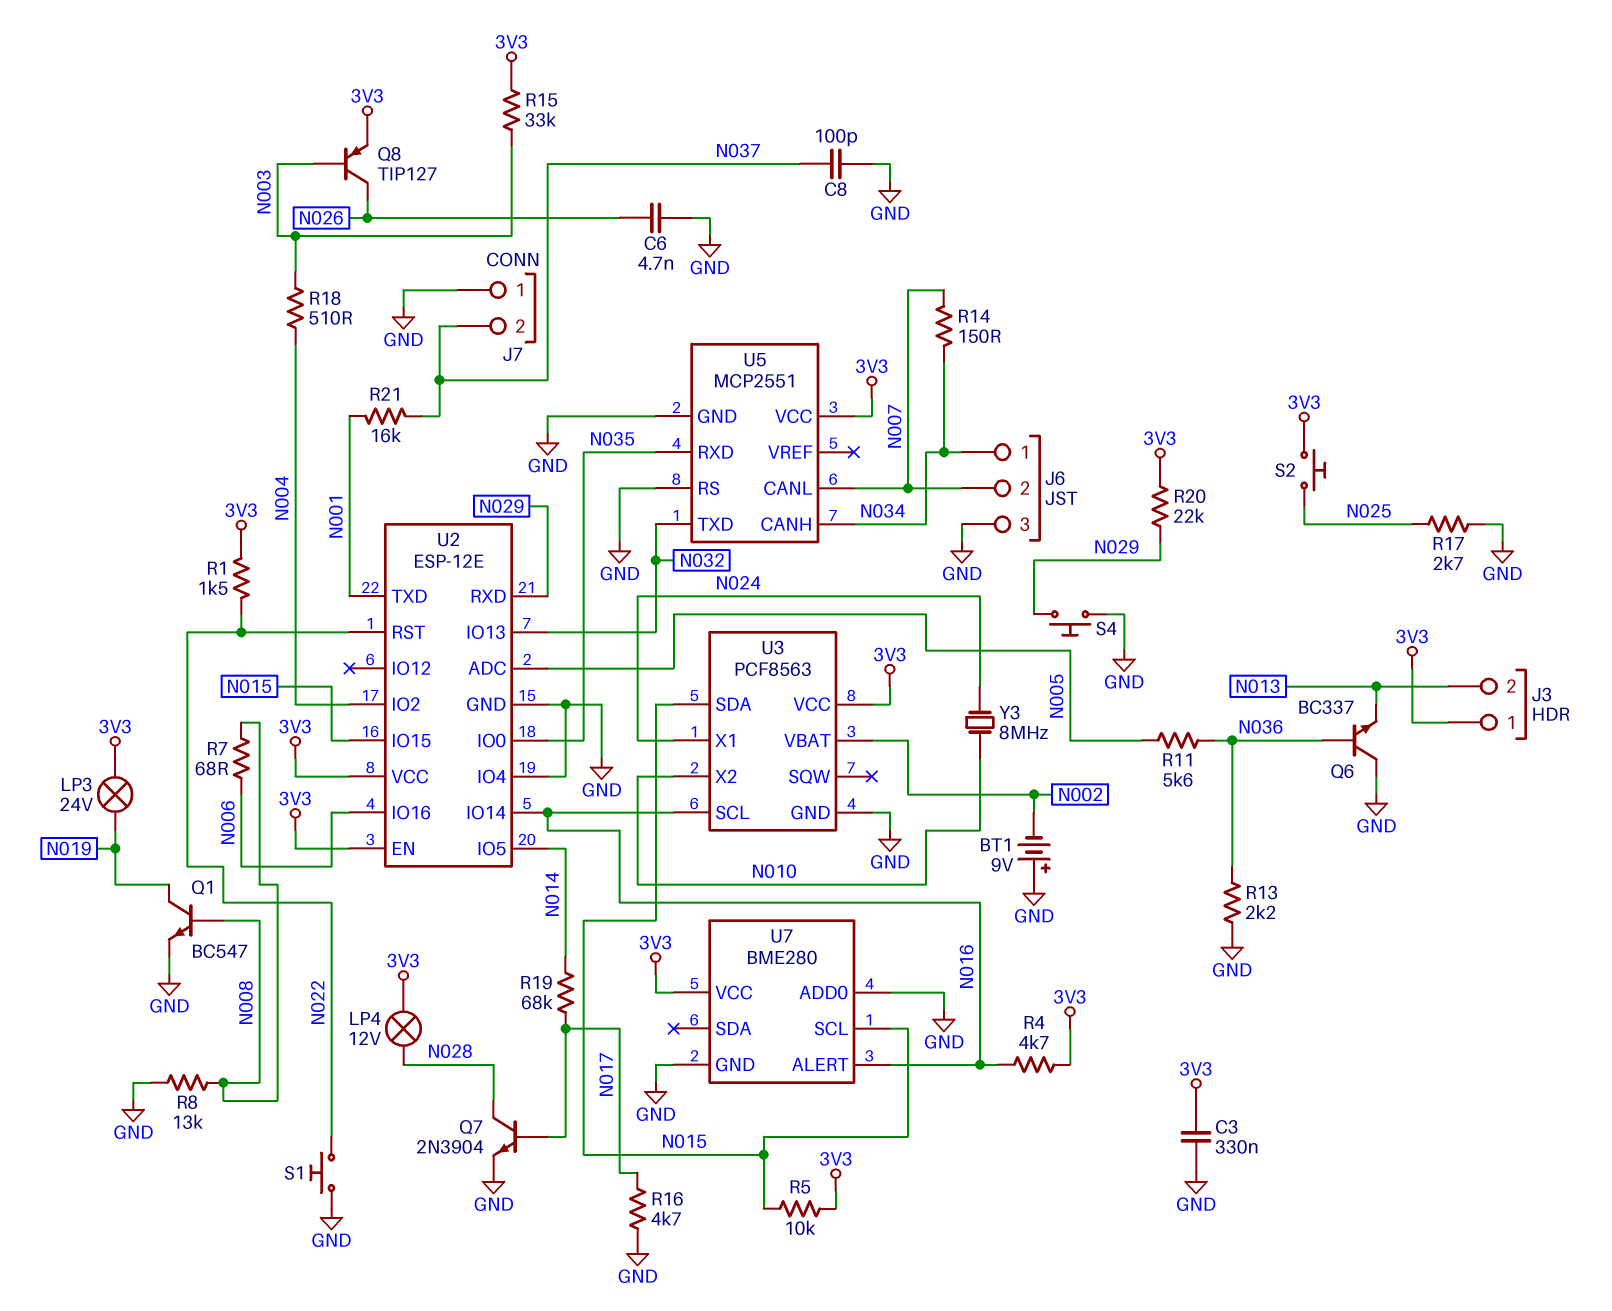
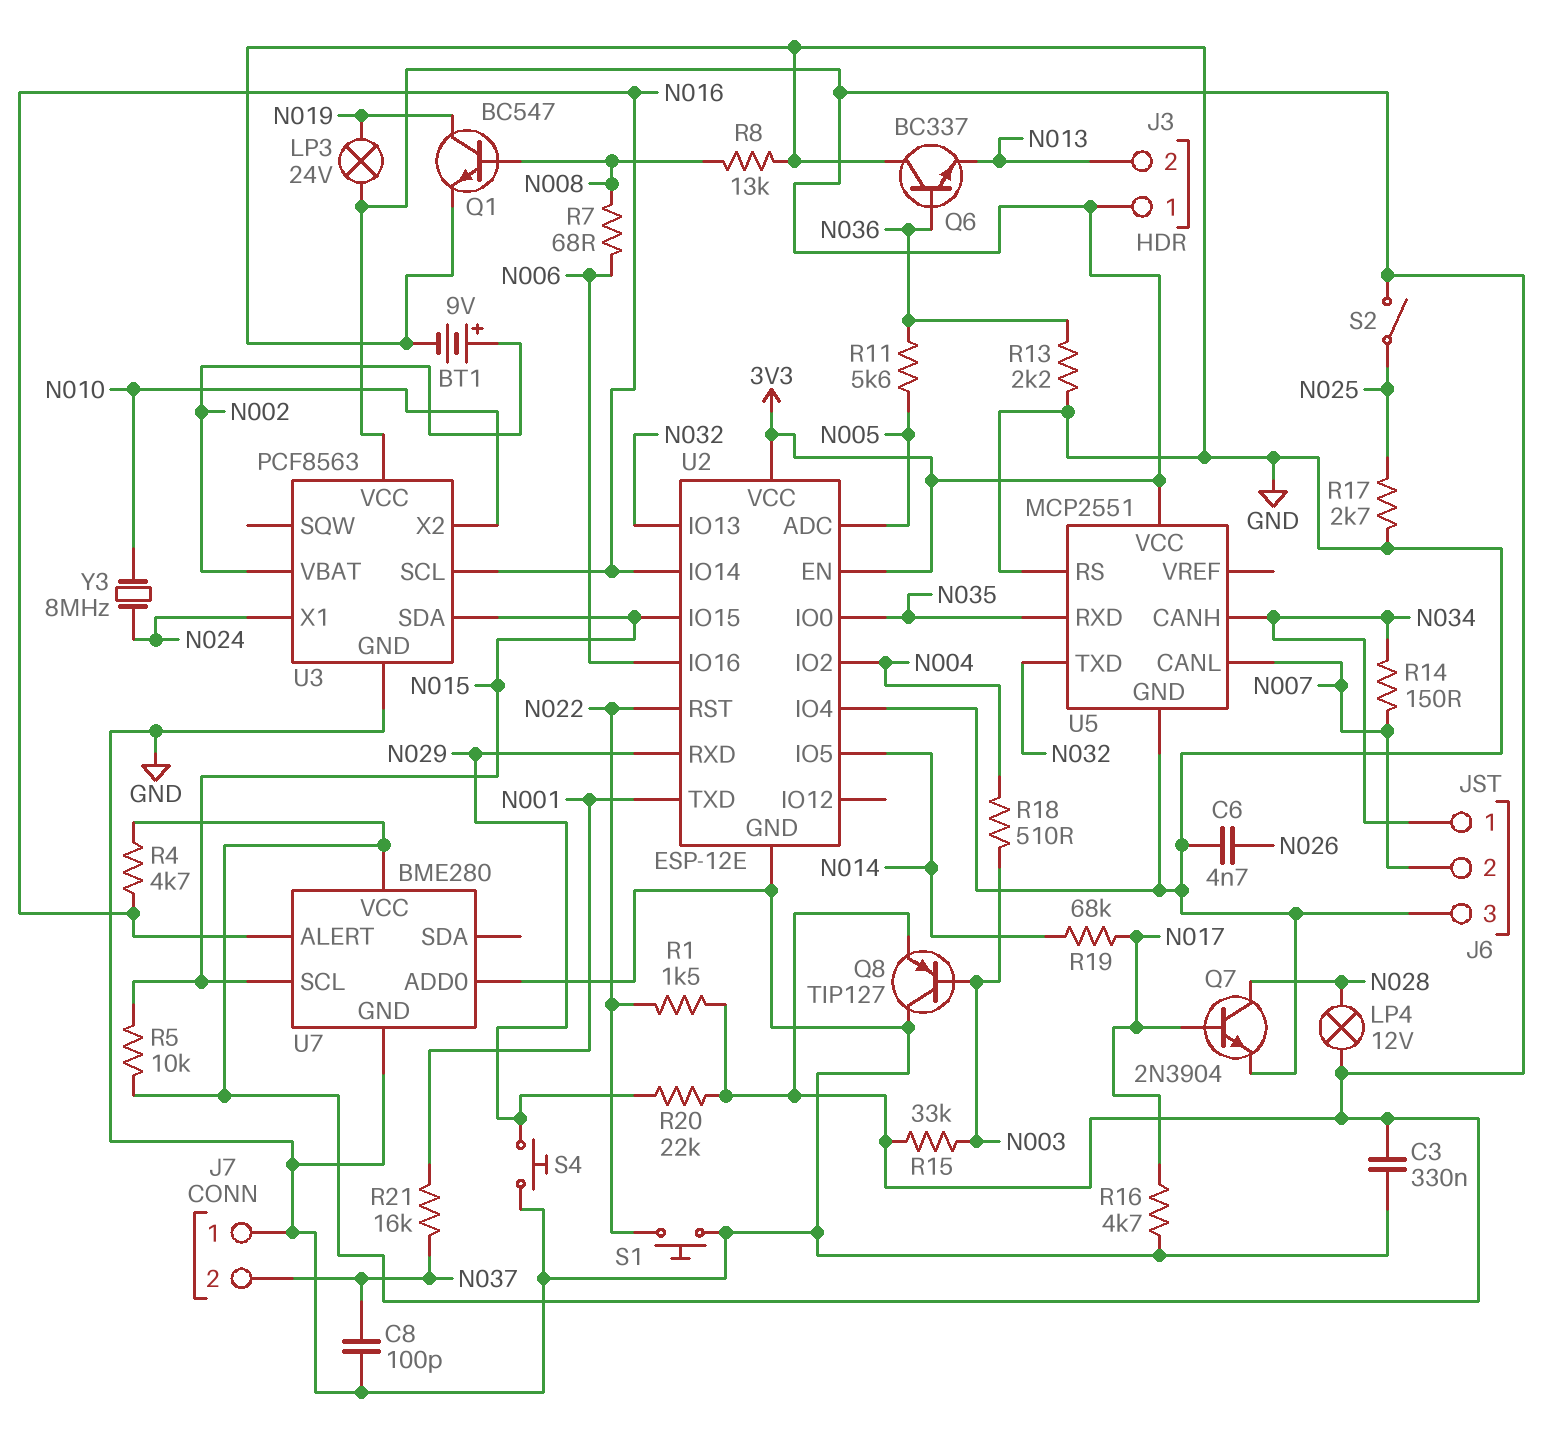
BT1: 9V (plus GND, minus N002) -> 9V (plus N002, minus GND)
Q8: PNP TIP127 (B N003, C N026, E 3V3) -> PNP TIP127 (B N003, C GND, E 3V3)
S2: button (3V3, N025) -> switch (3V3, N025)

